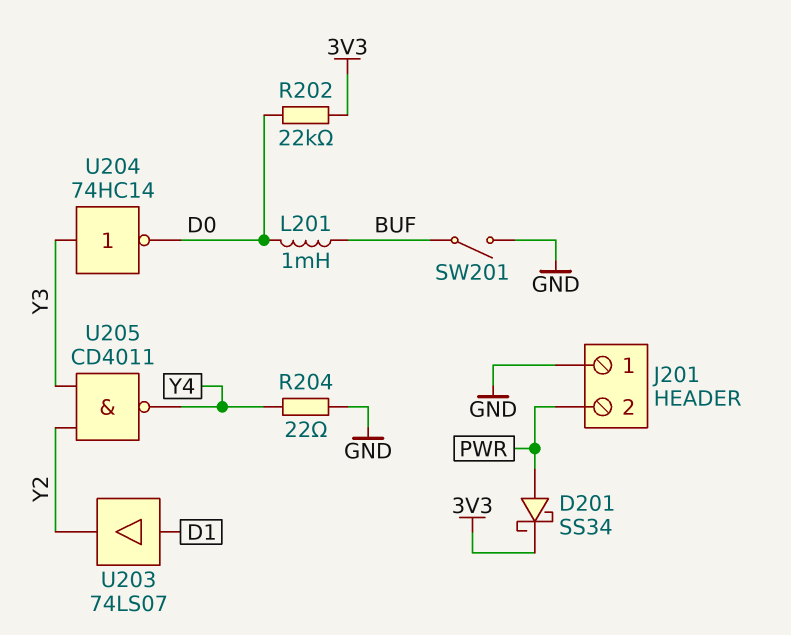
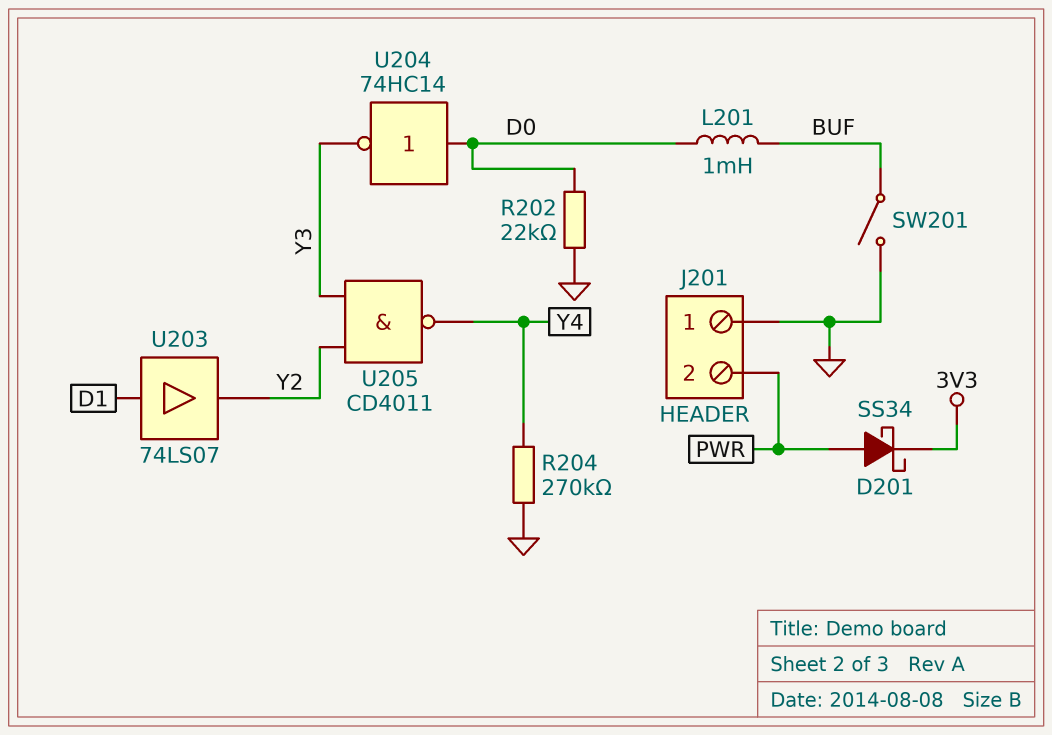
R202: 22k (3V3, D0) -> 22k (D0, GND)
R204: 22 (GND, Y4) -> 270k (GND, Y4)
U204: NOT 74HC14 (in Y3, out D0) -> NOT 74HC14 (in D0, out Y3)

